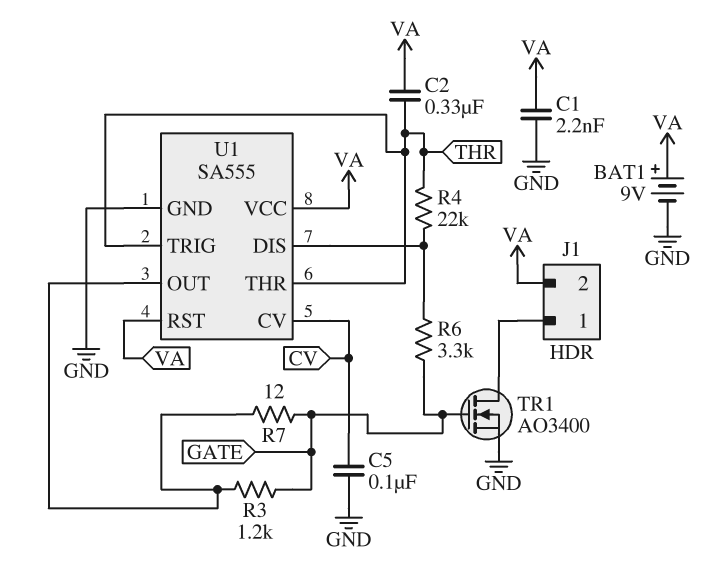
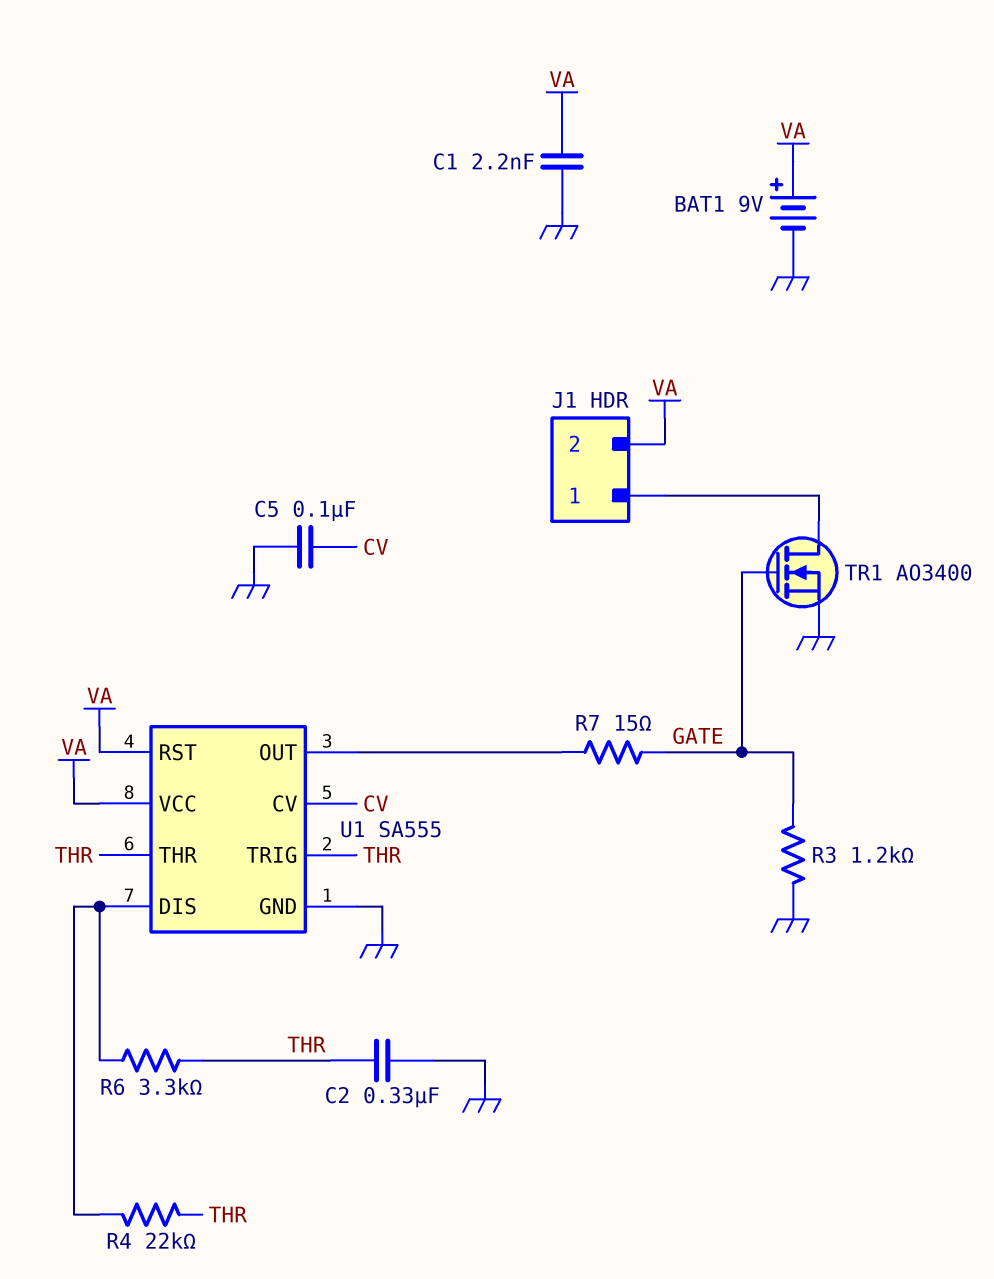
C2: 330nF (THR, VA) -> 330nF (GND, THR)
R3: 1.2k (GATE, U1/OUT) -> 1.2k (GATE, GND)
R6: 3.3k (GATE, U1/DIS) -> 3.3k (THR, U1/DIS)
R7: 12 (GATE, U1/OUT) -> 15 (GATE, U1/OUT)

